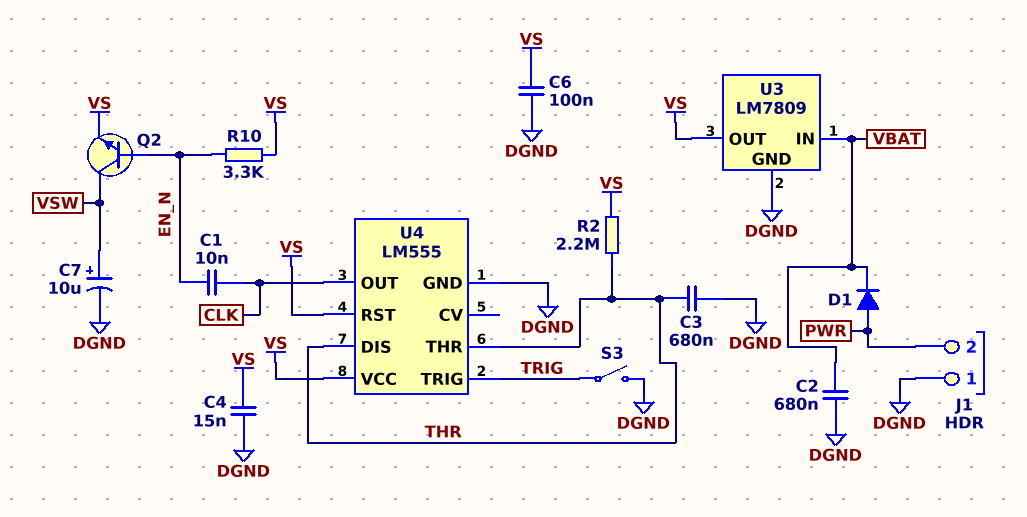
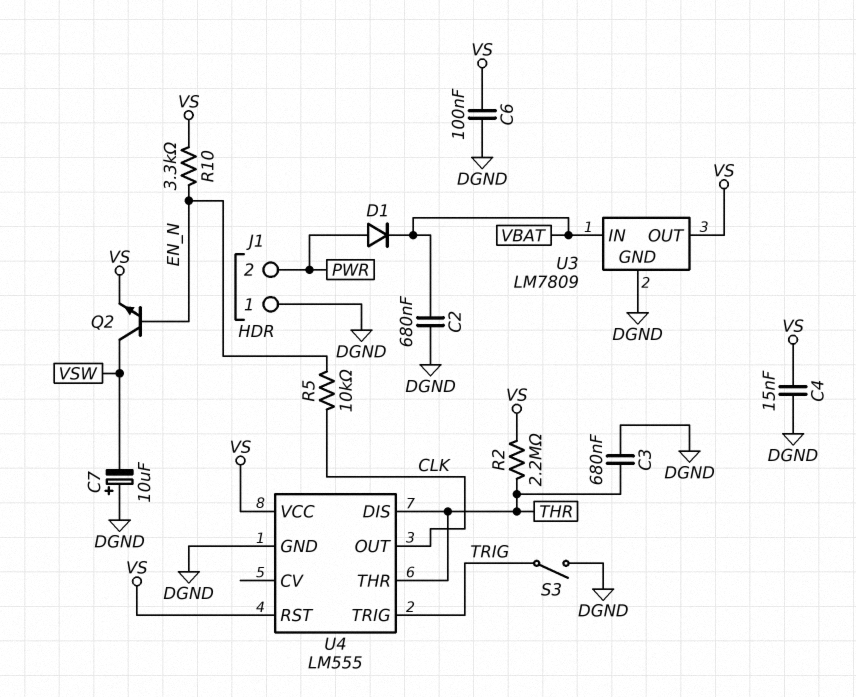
C1: 10nF (CLK, EN_N) -> none
C7: 10uF (plus VSW, minus DGND) -> 10uF (plus DGND, minus VSW)
R5: none -> 10k (CLK, EN_N)

